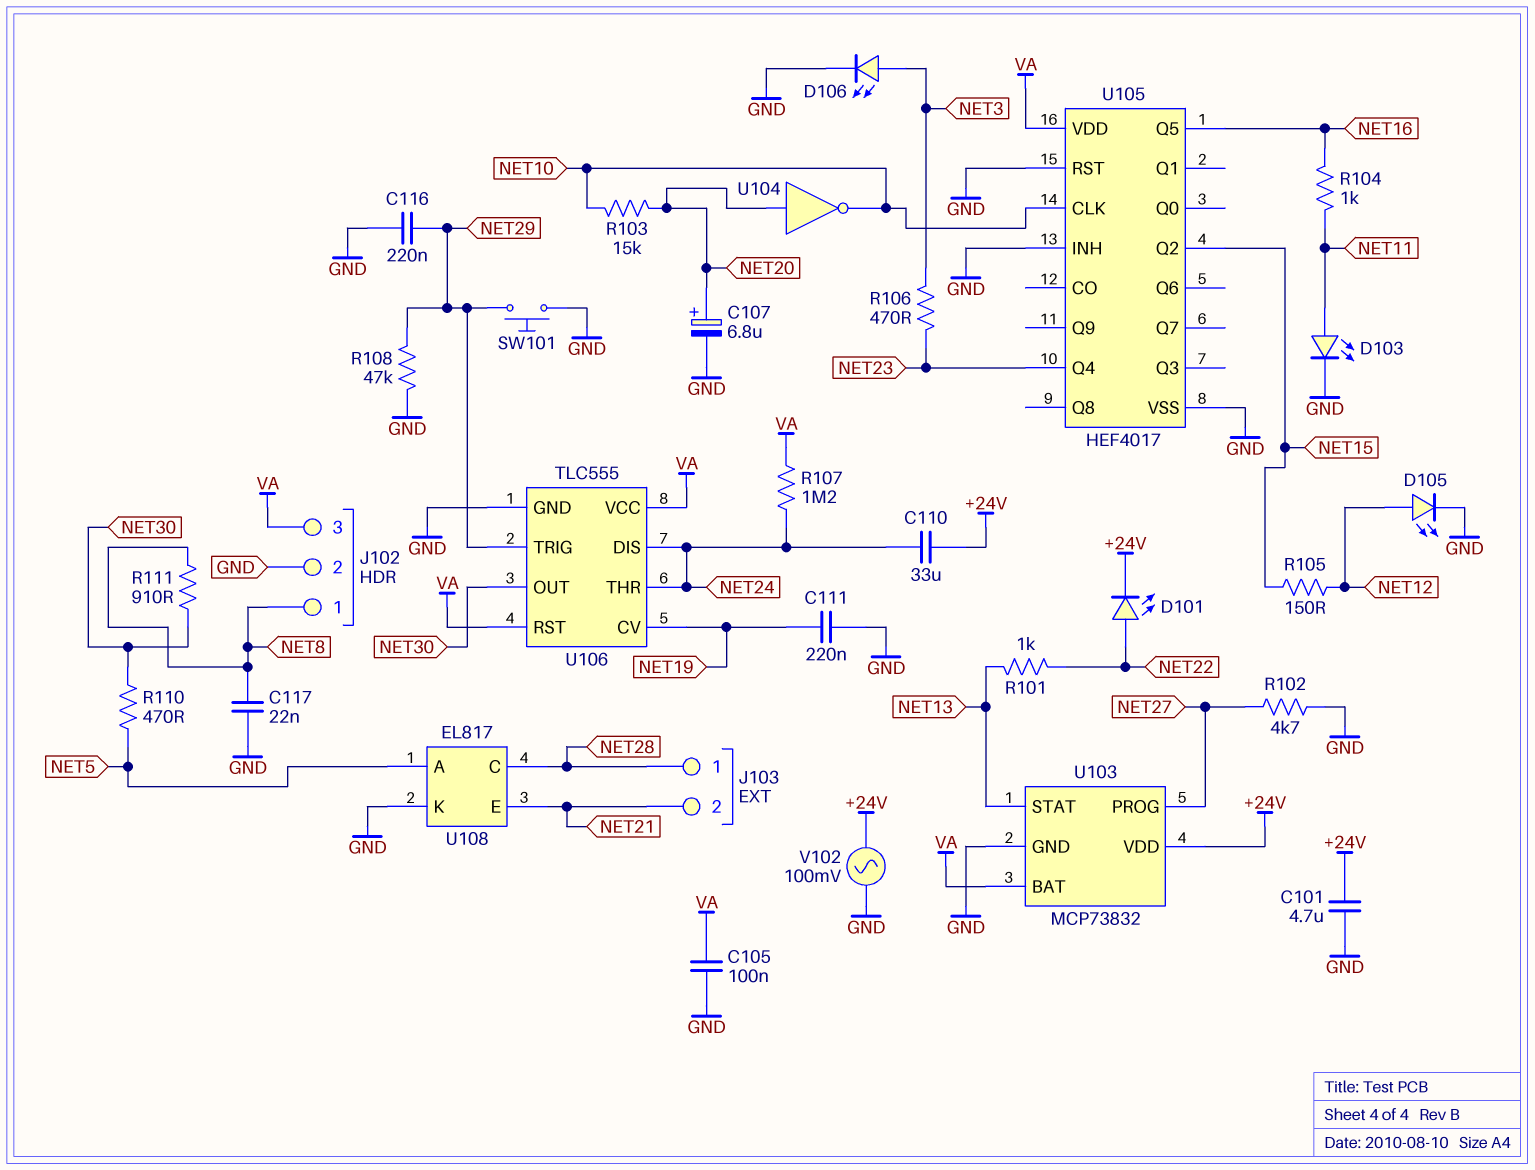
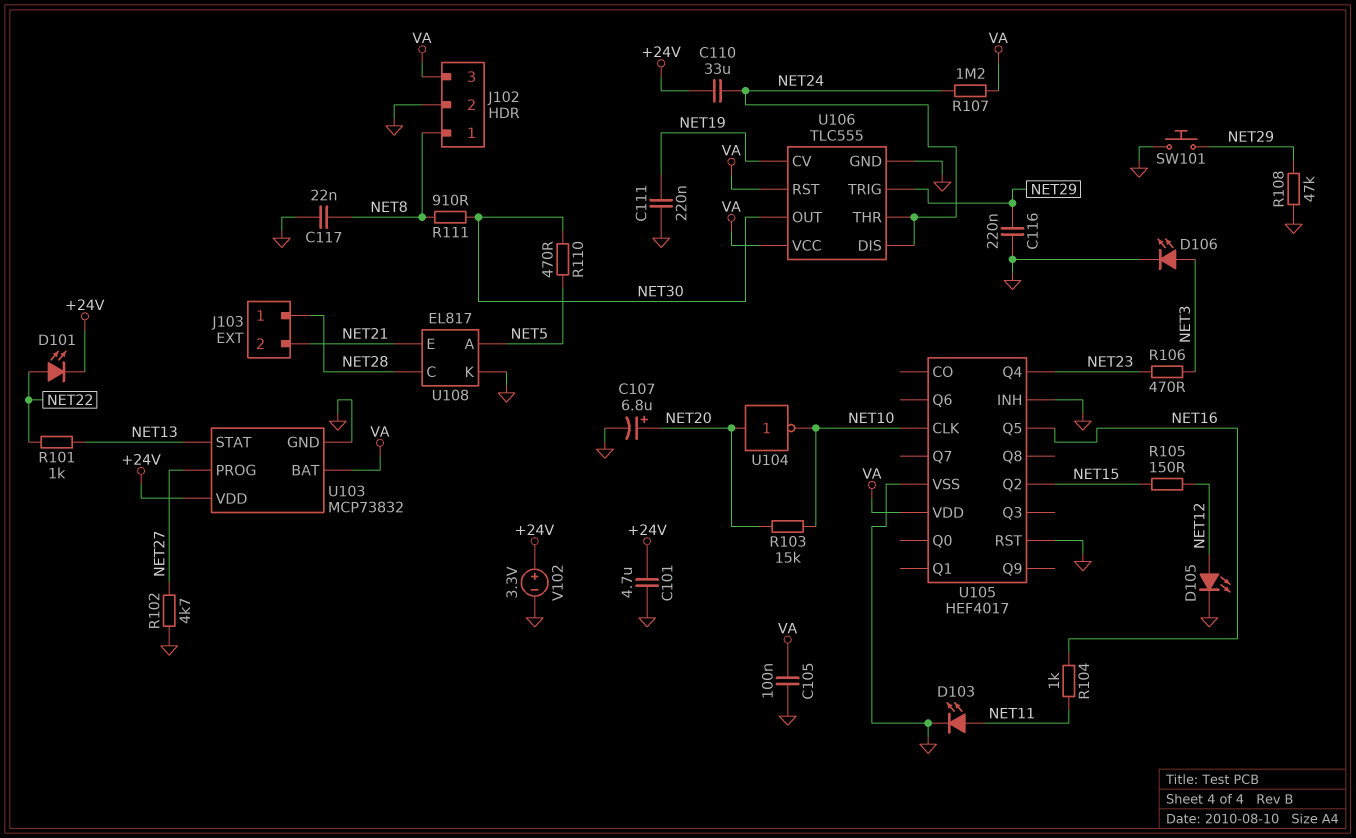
V102: AC 100mV (+24V, GND) -> 3.3V (plus +24V, minus GND)

